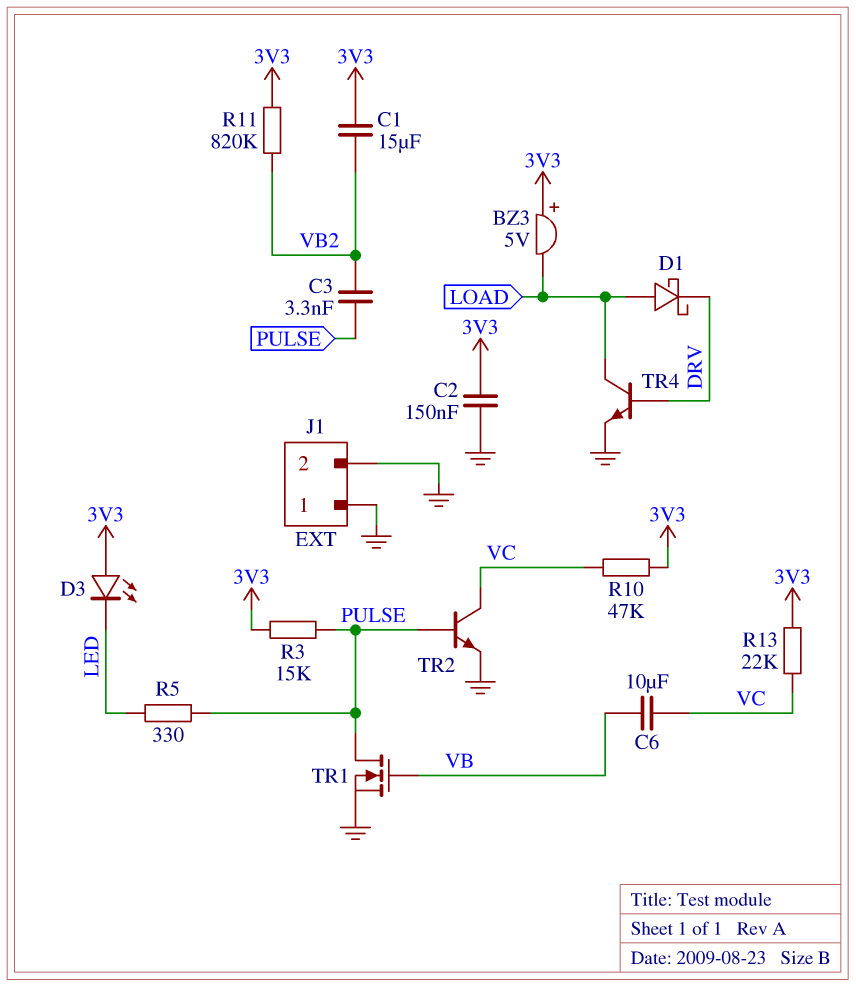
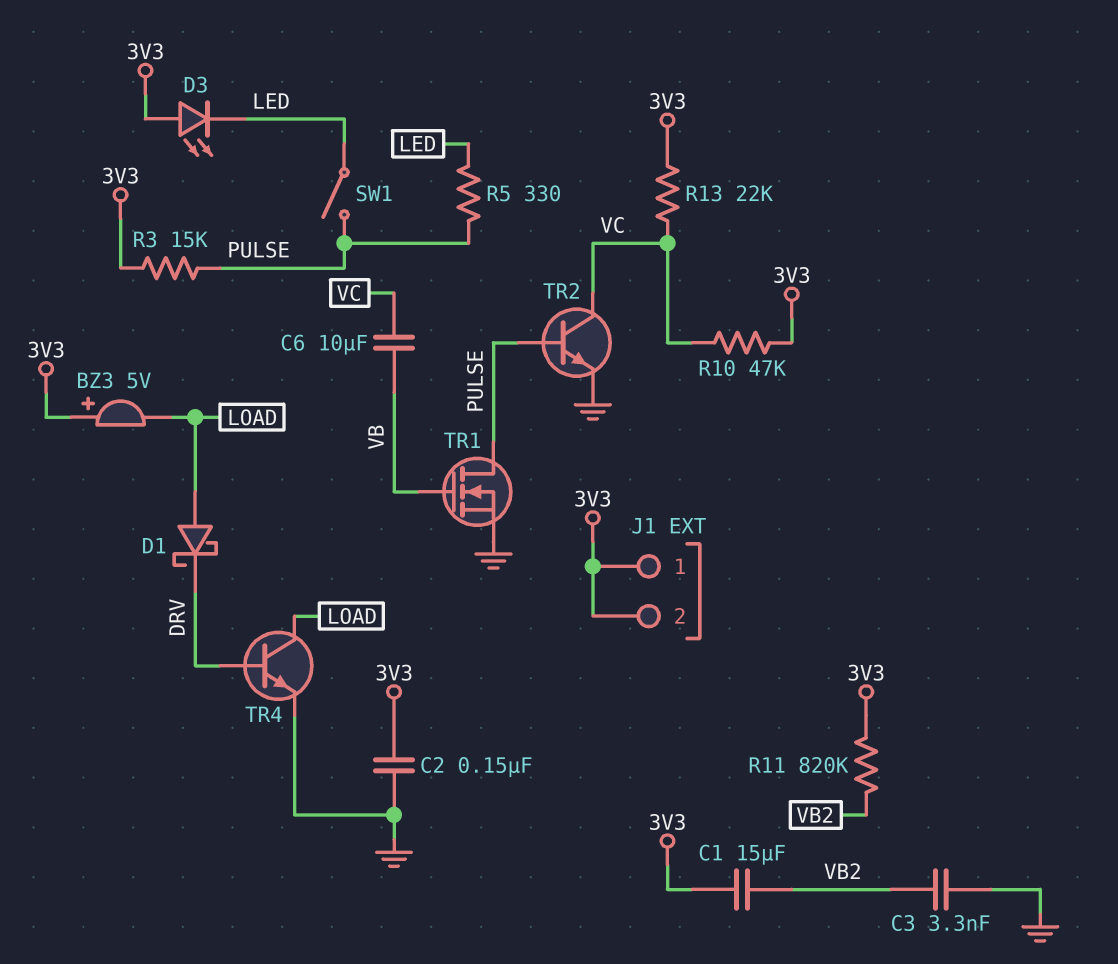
C3: 3.3nF (PULSE, VB2) -> 3.3nF (GND, VB2)
J1 pin 1: GND -> 3V3
J1 pin 2: GND -> 3V3
SW1: none -> switch (LED, PULSE)

